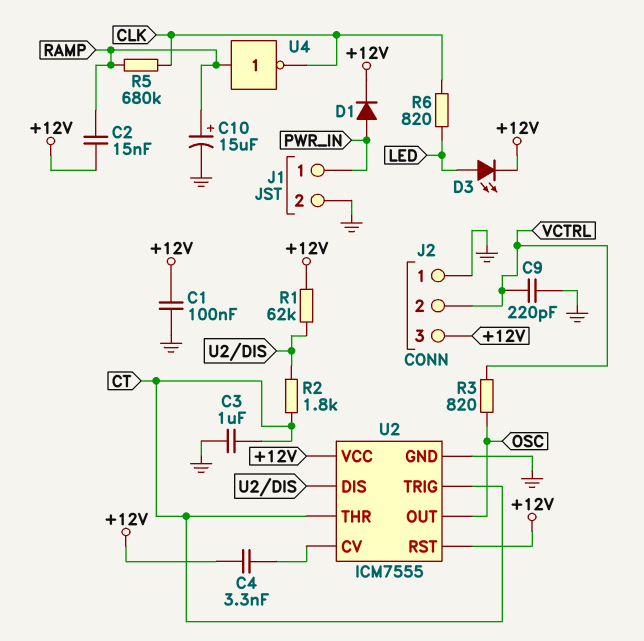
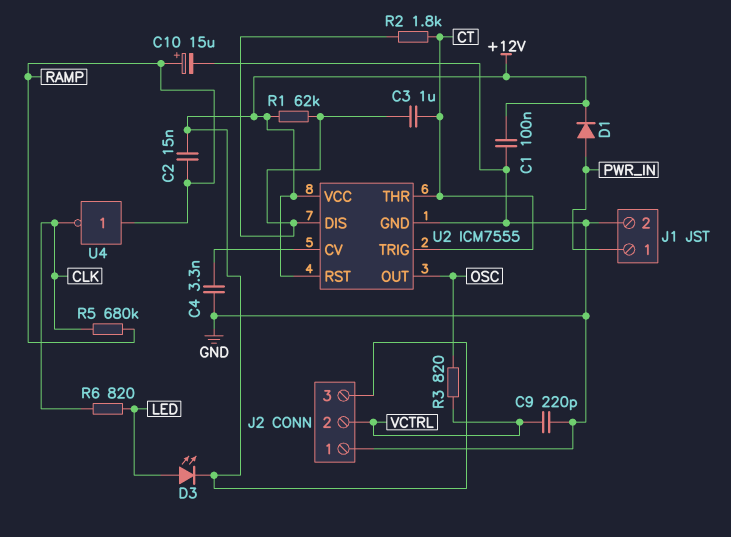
C3: 1uF (CT, GND) -> 1uF (CT, U2/DIS)
C4: 3.3nF (+12V, U2/CV) -> 3.3nF (GND, U2/CV)

